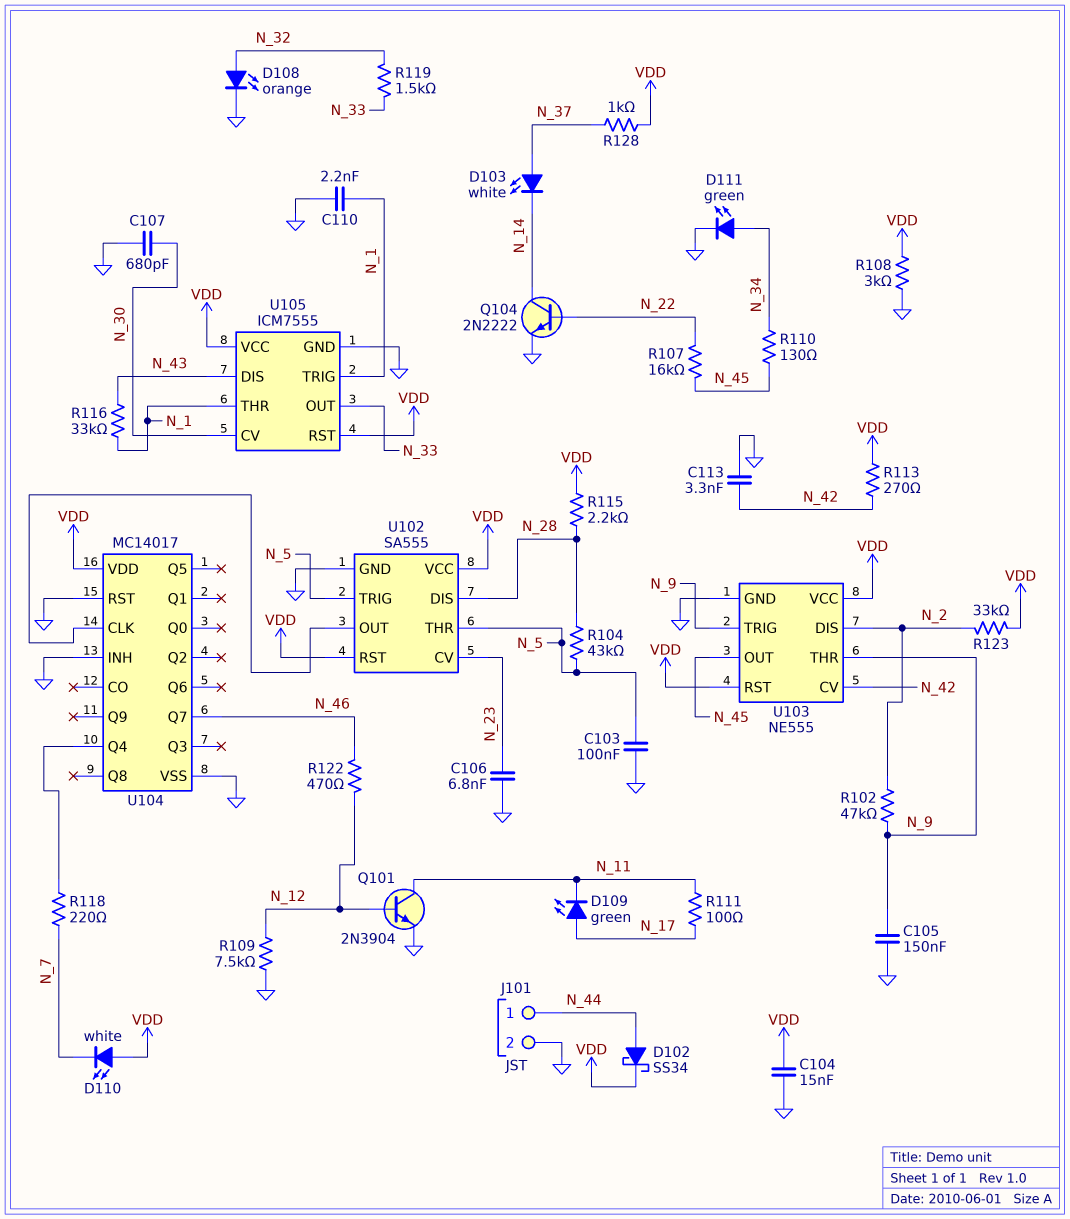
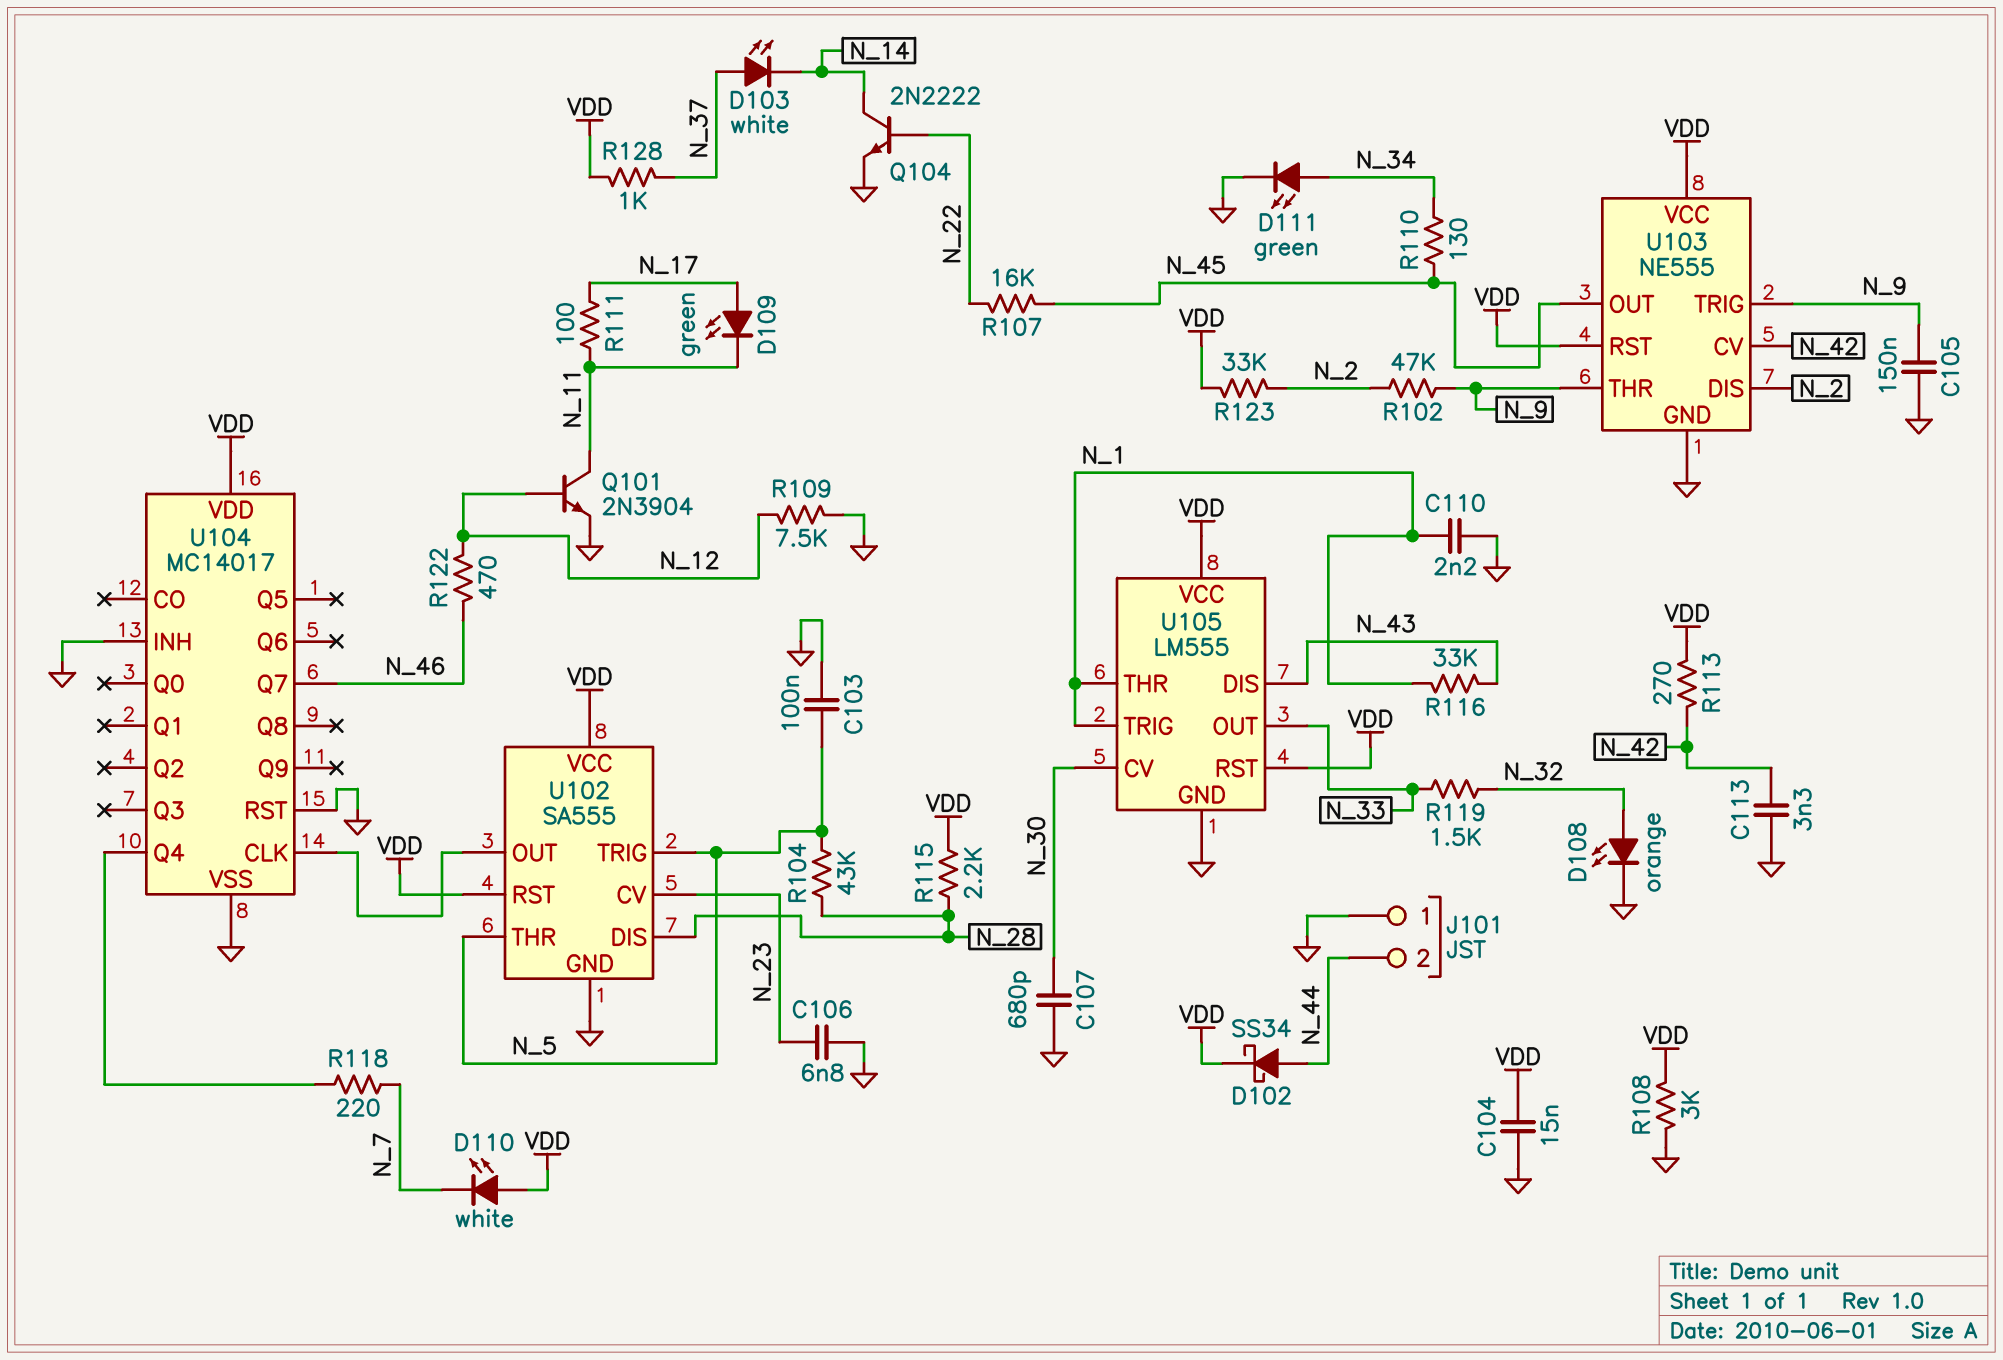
J101 pin 1: N_44 -> GND
J101 pin 2: GND -> N_44
U105: ICM7555 -> LM555

